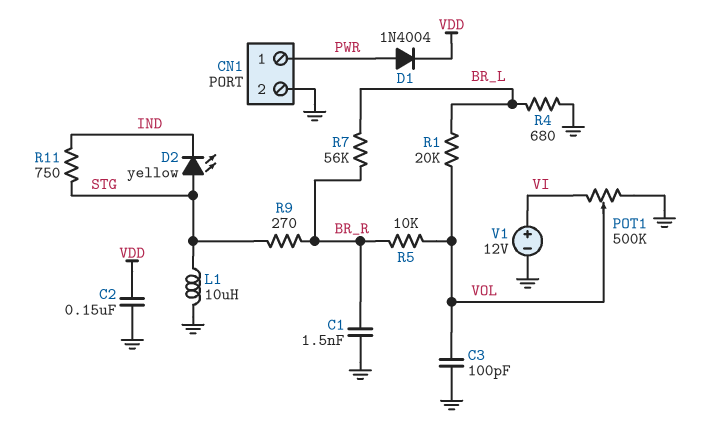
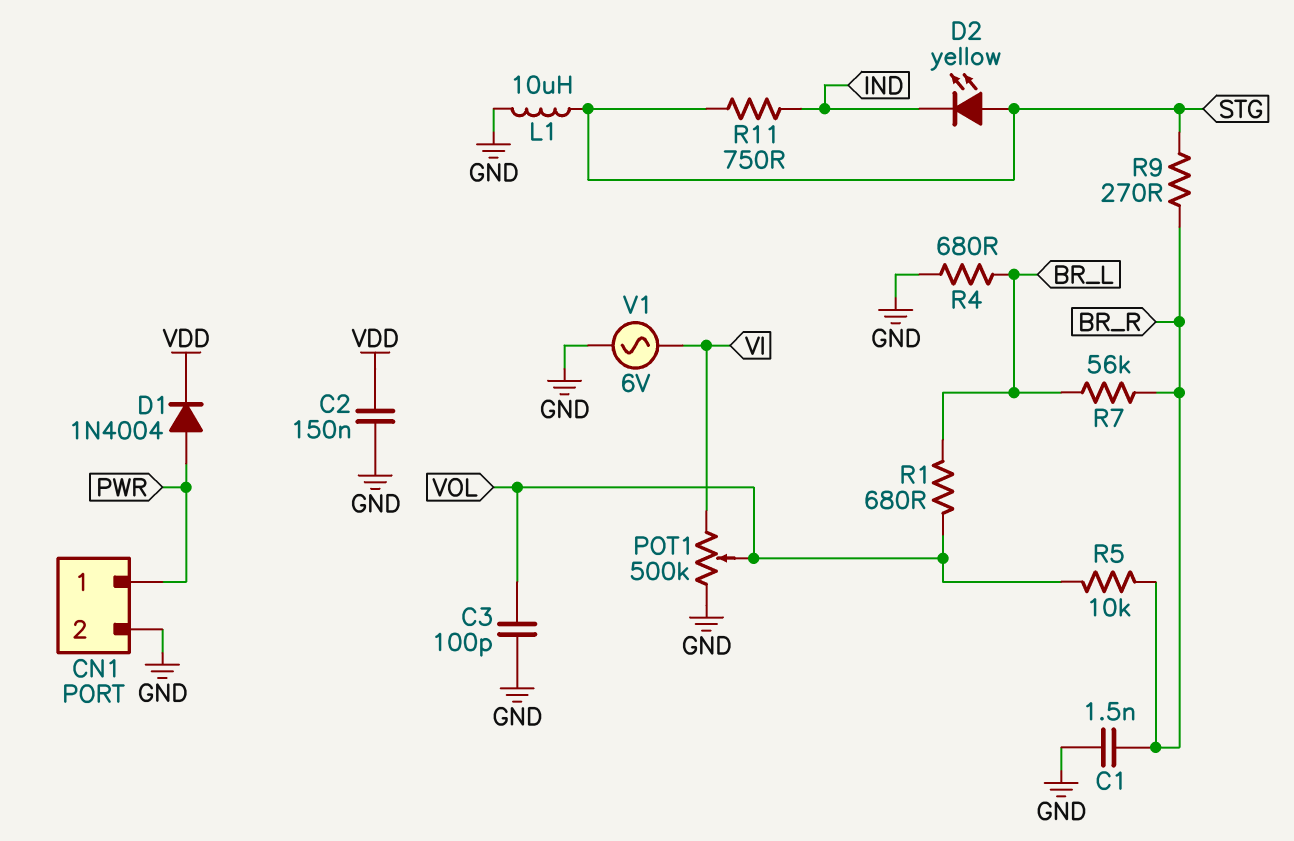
R1: 20k (BR_L, VOL) -> 680 (BR_L, VOL)
V1: 12V (plus VI, minus GND) -> AC 6V (GND, VI)

